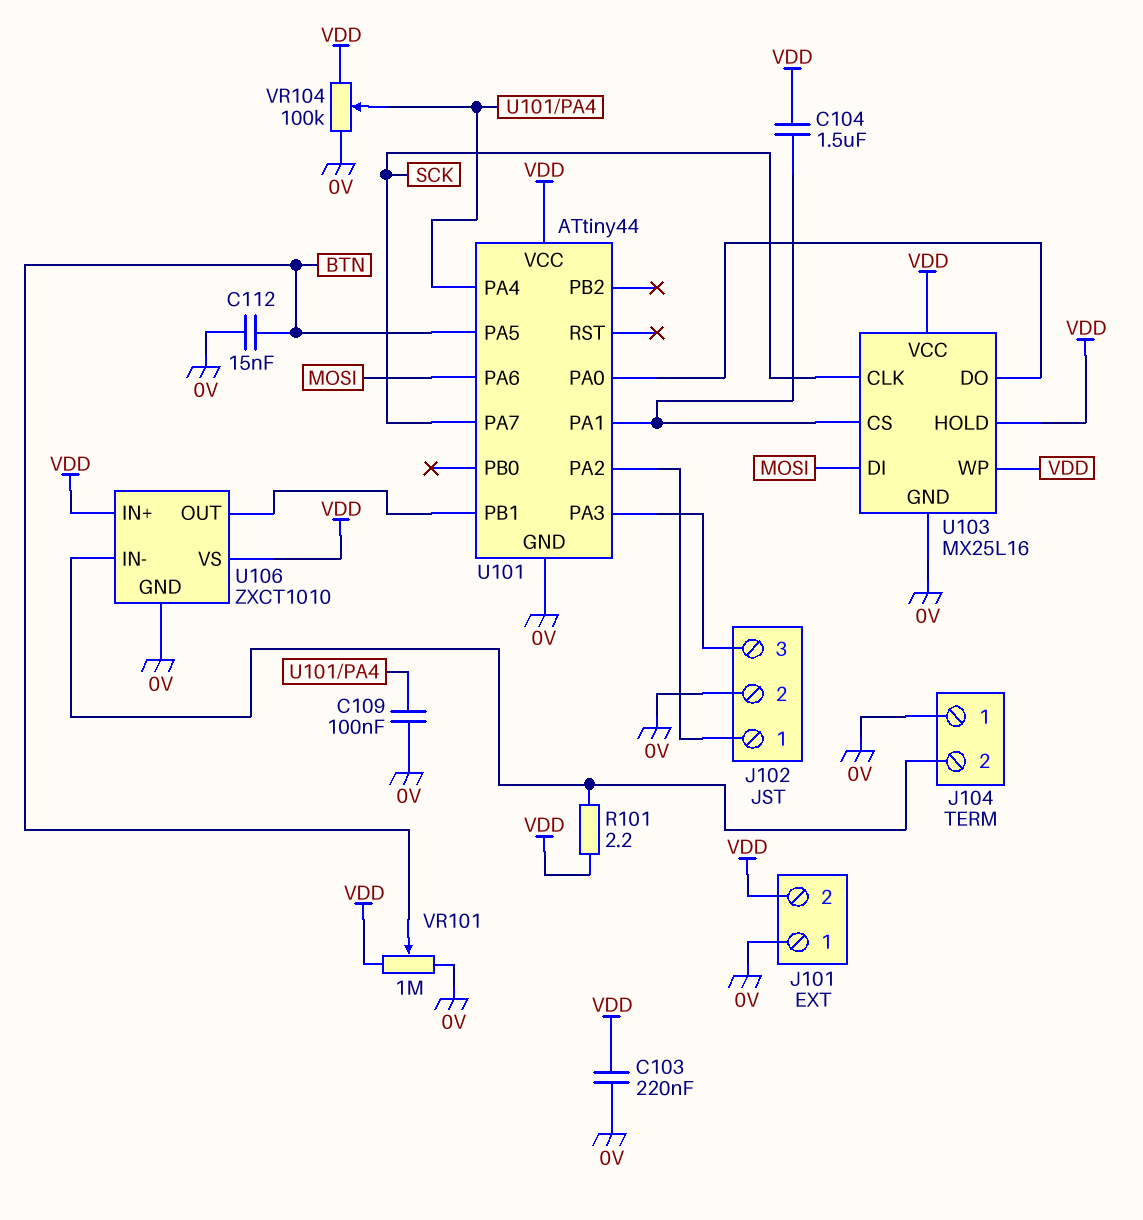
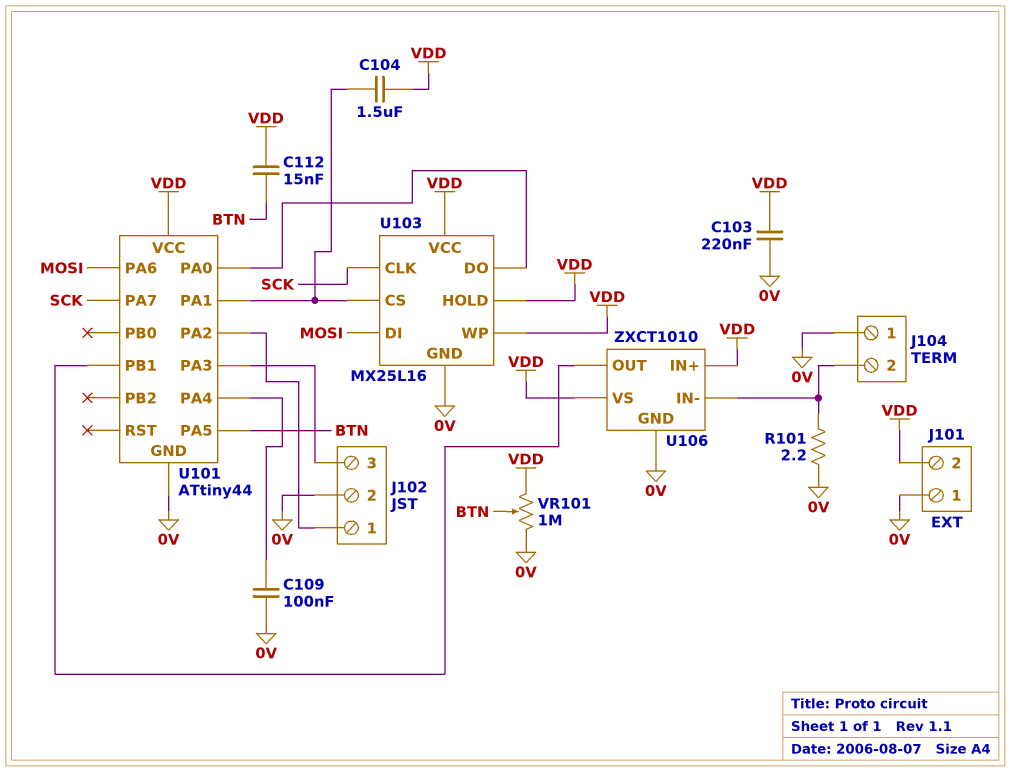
C112: 15nF (0V, BTN) -> 15nF (BTN, VDD)
R101: 2.2 (J104/2, VDD) -> 2.2 (0V, J104/2)
VR104: 100k (0V, VDD, wiper U101/PA4) -> none

